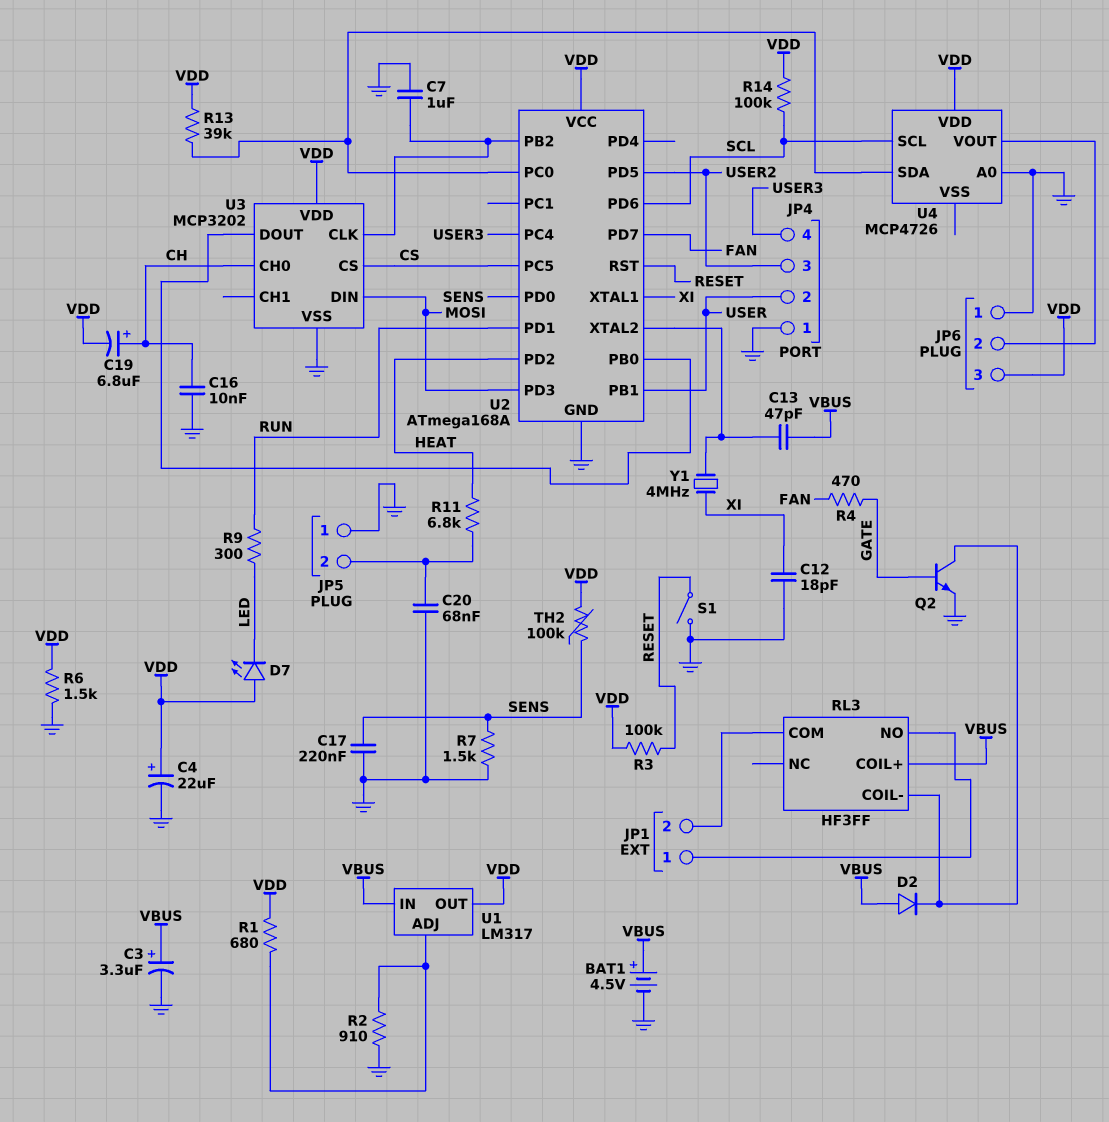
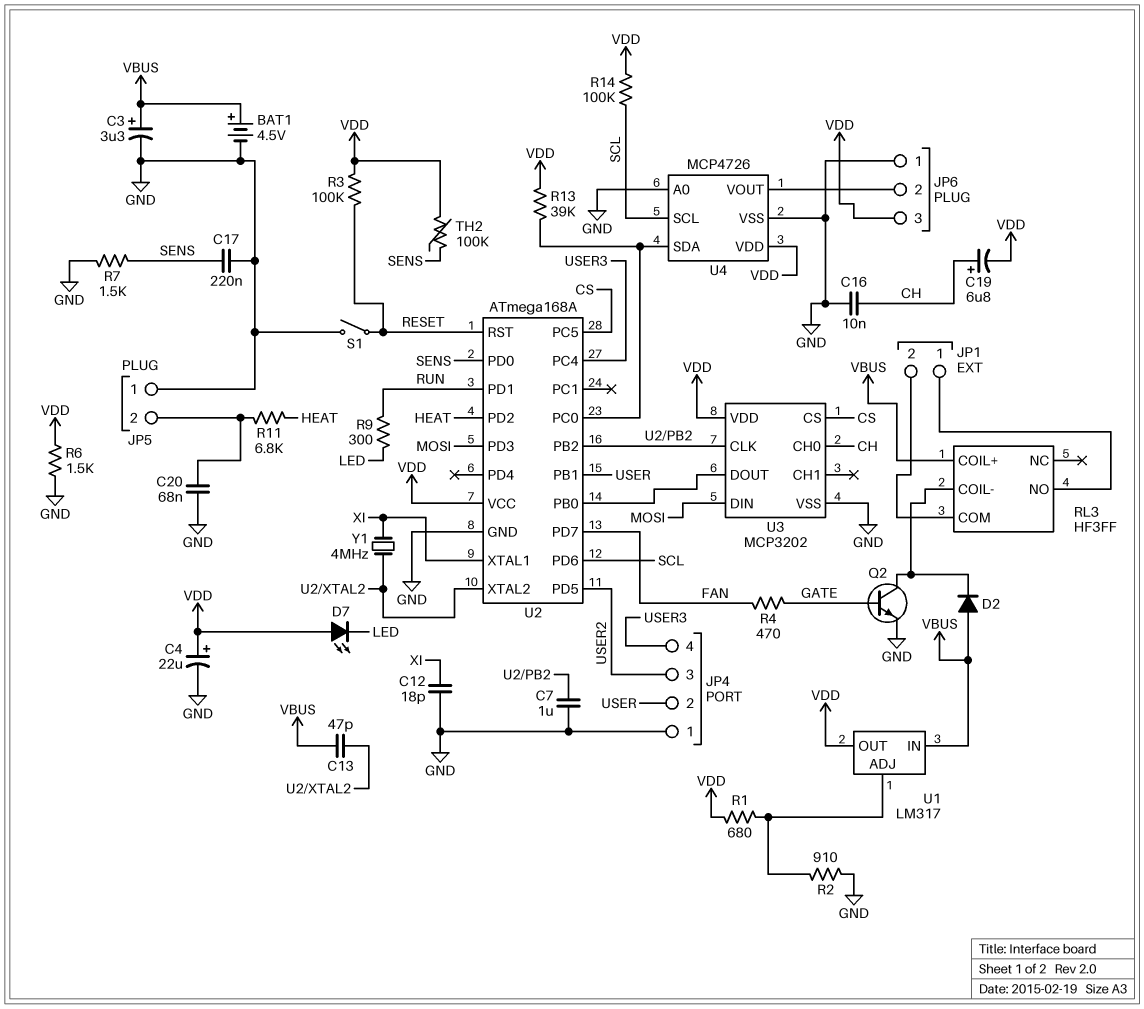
U4 pin VSS: none -> GND

